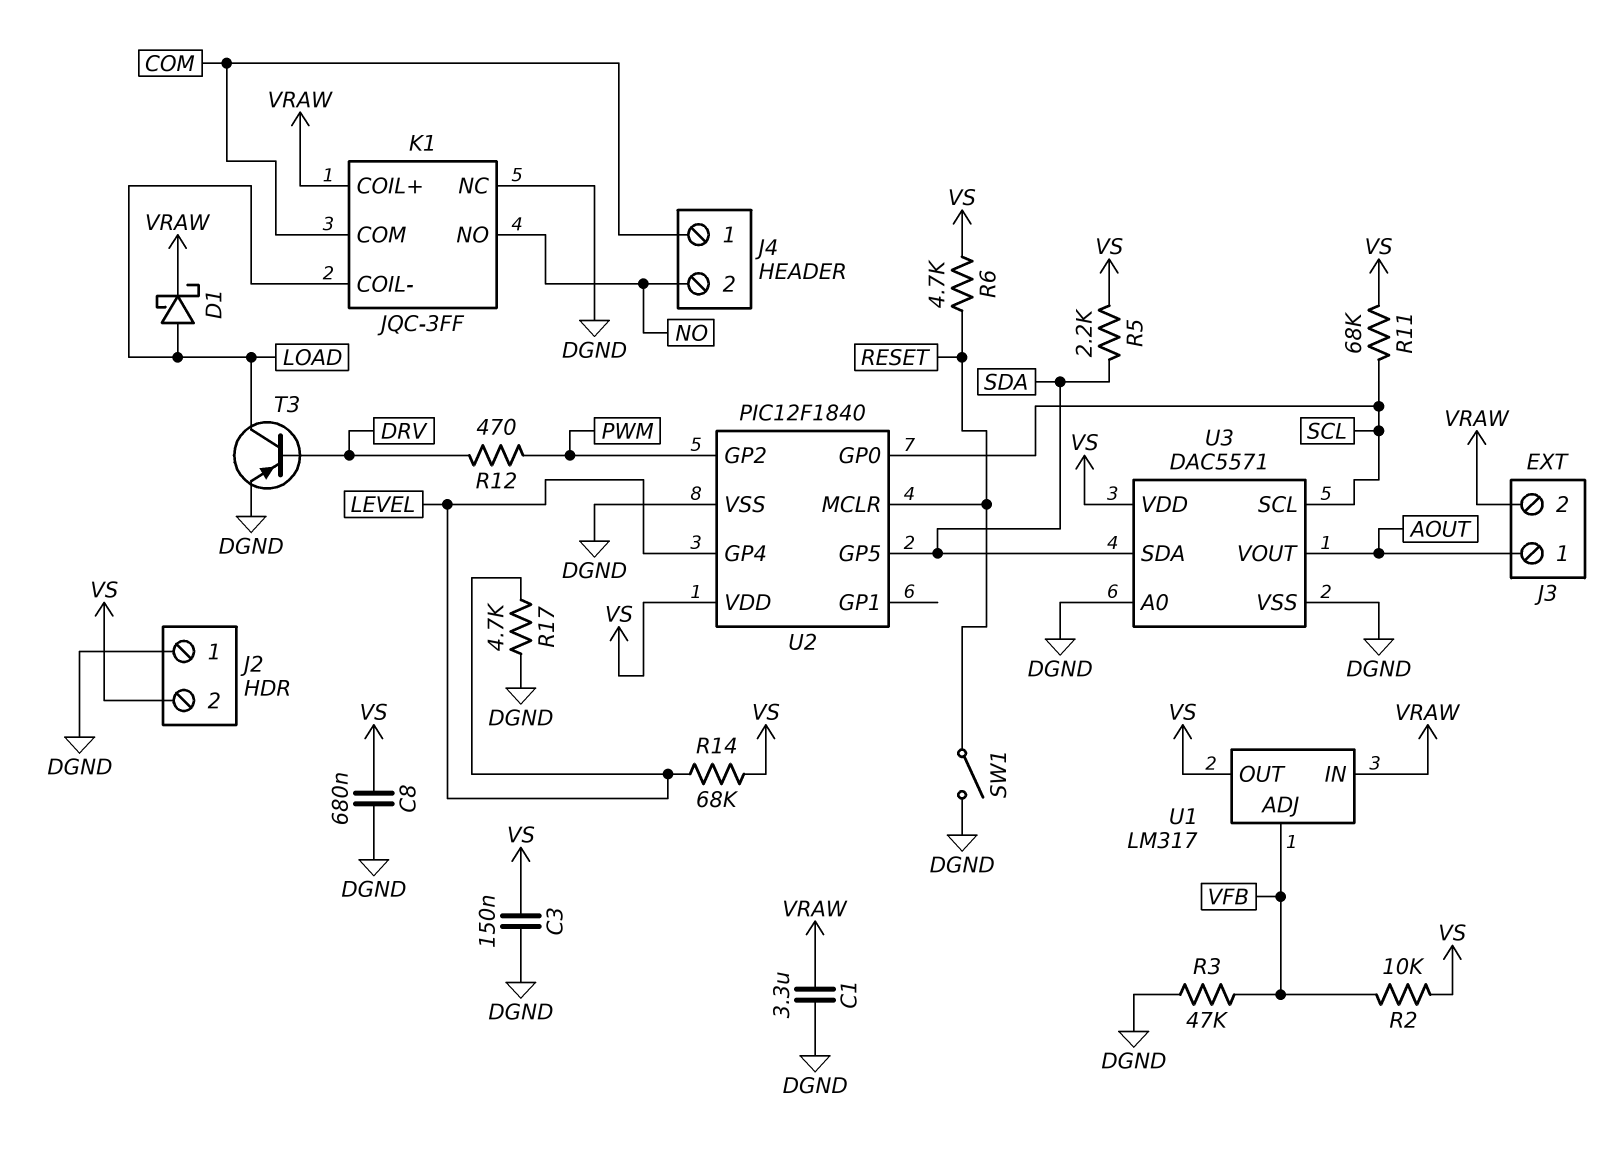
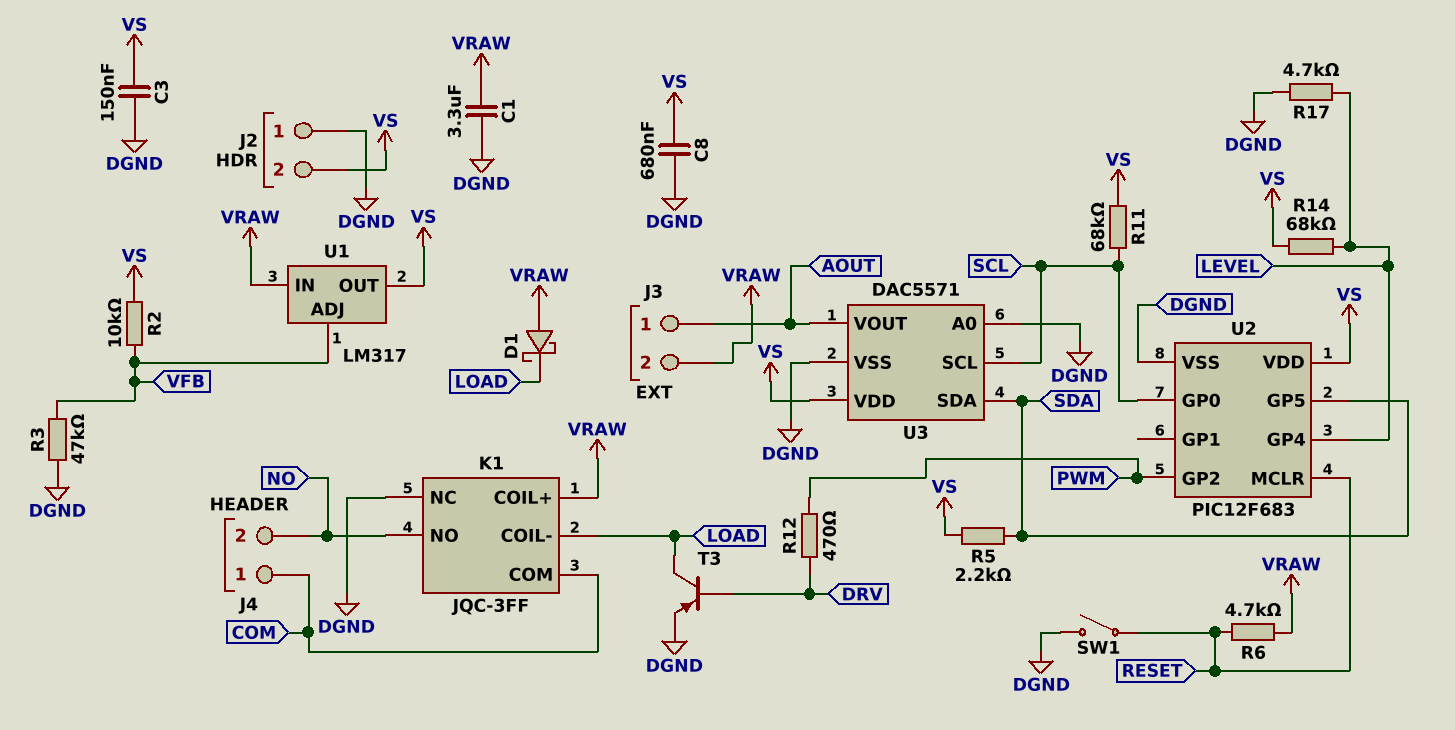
D1: schottky (A LOAD, K VRAW) -> schottky (A VRAW, K LOAD)
R6: 4.7k (RESET, VS) -> 4.7k (RESET, VRAW)
U2: PIC12F1840 -> PIC12F683

